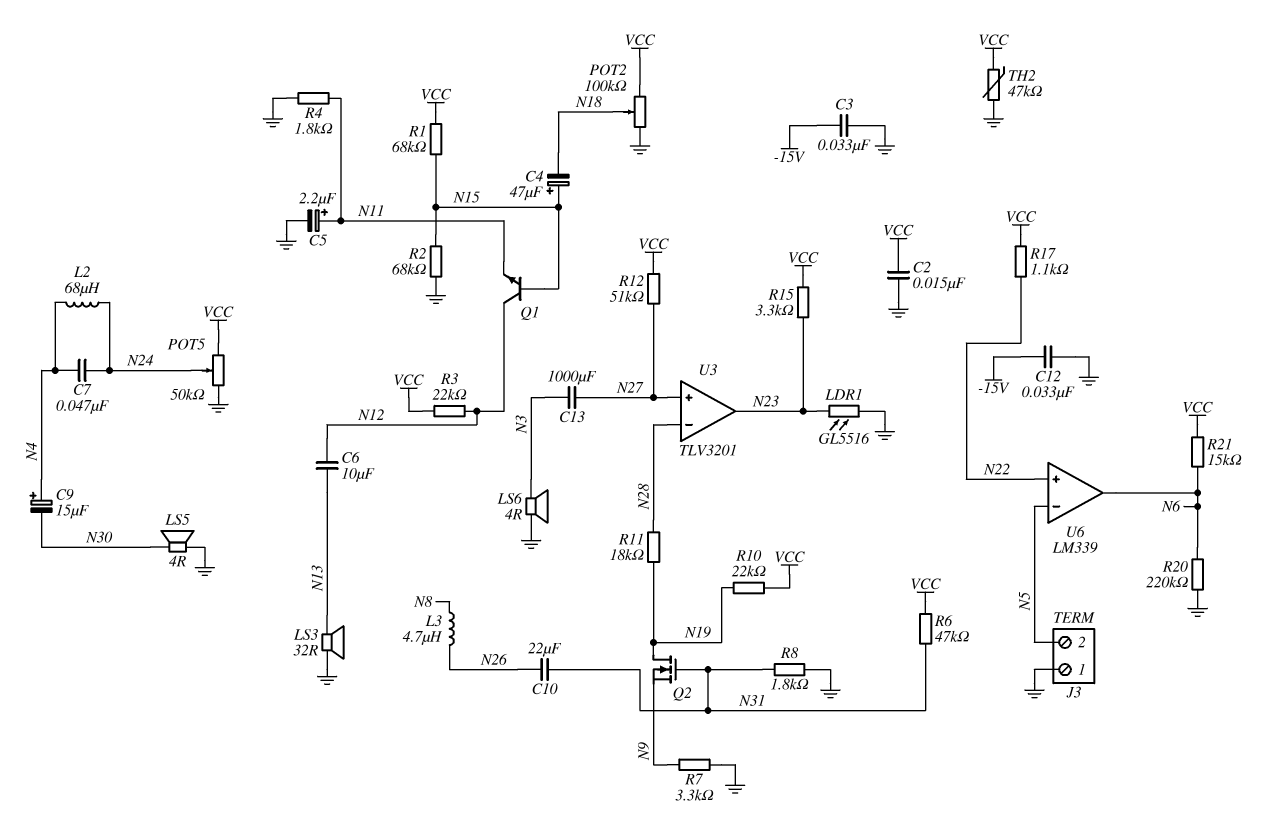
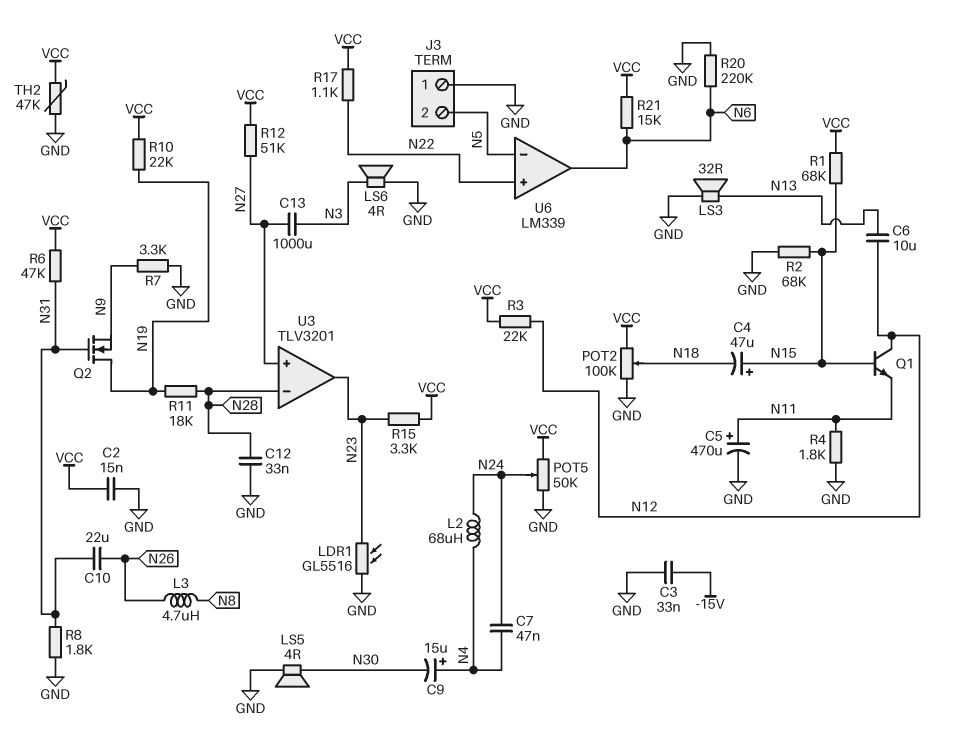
C5: 2.2uF (plus N11, minus GND) -> 470uF (plus N11, minus GND)
C12: 33nF (-15V, GND) -> 33nF (GND, N28)

